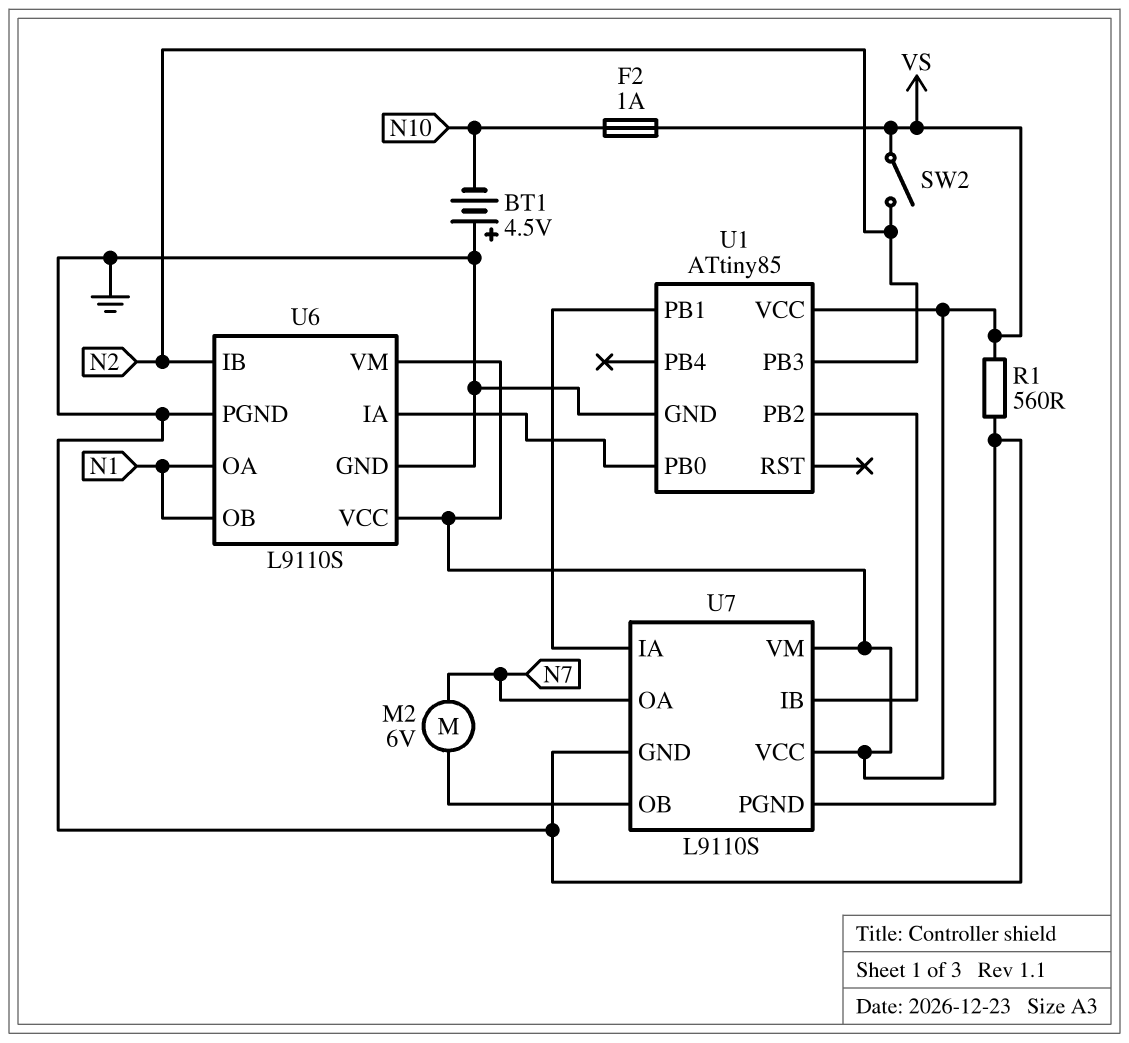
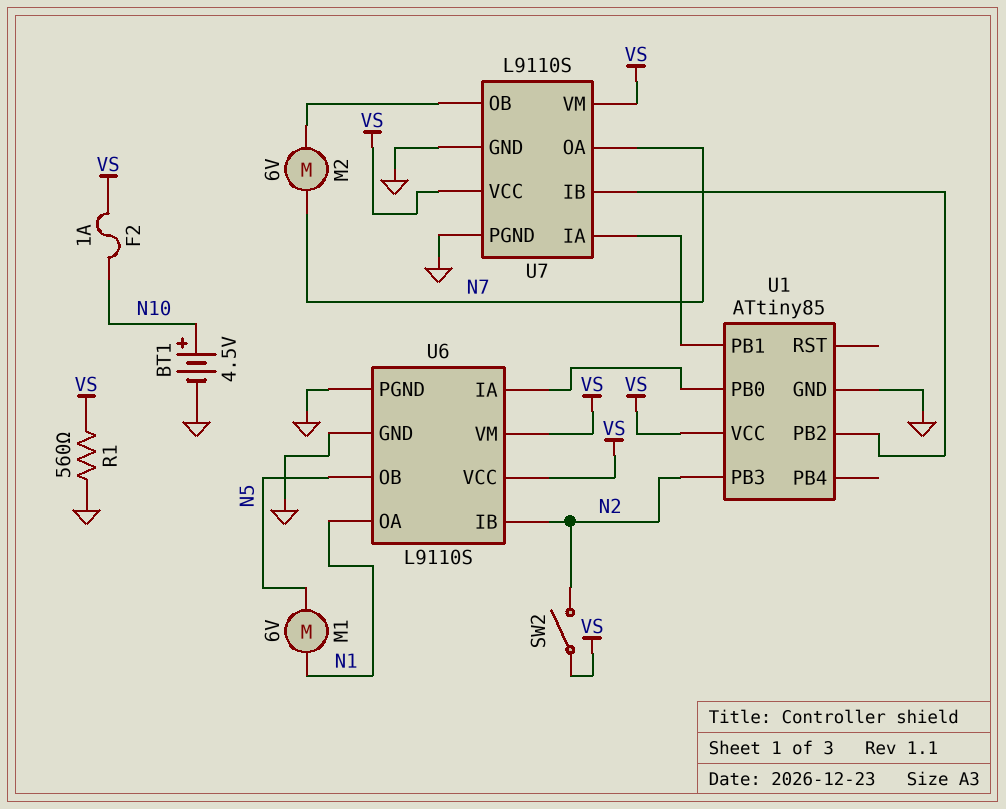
BT1: 4.5V (plus GND, minus N10) -> 4.5V (plus N10, minus GND)
M1: none -> motor 6V (N1, N5)
U6 pin OB: N1 -> N5

